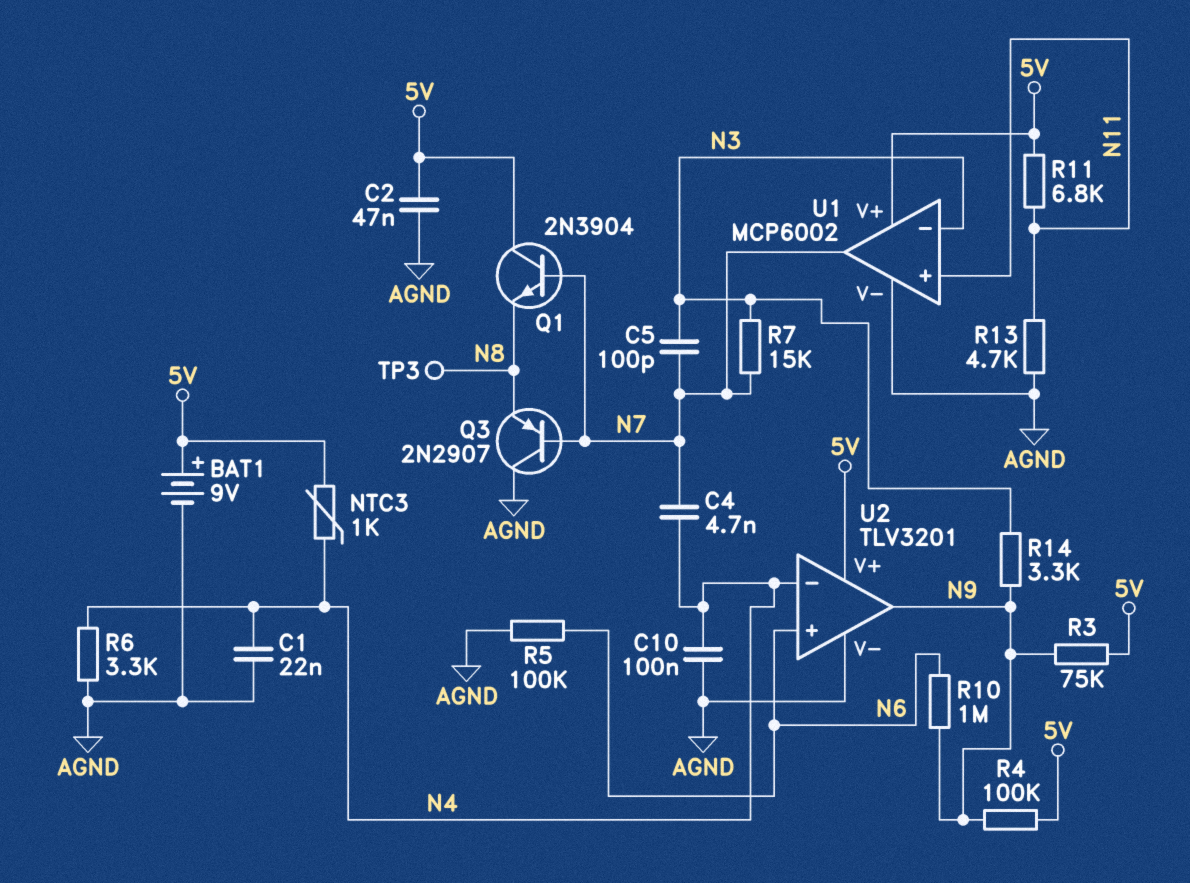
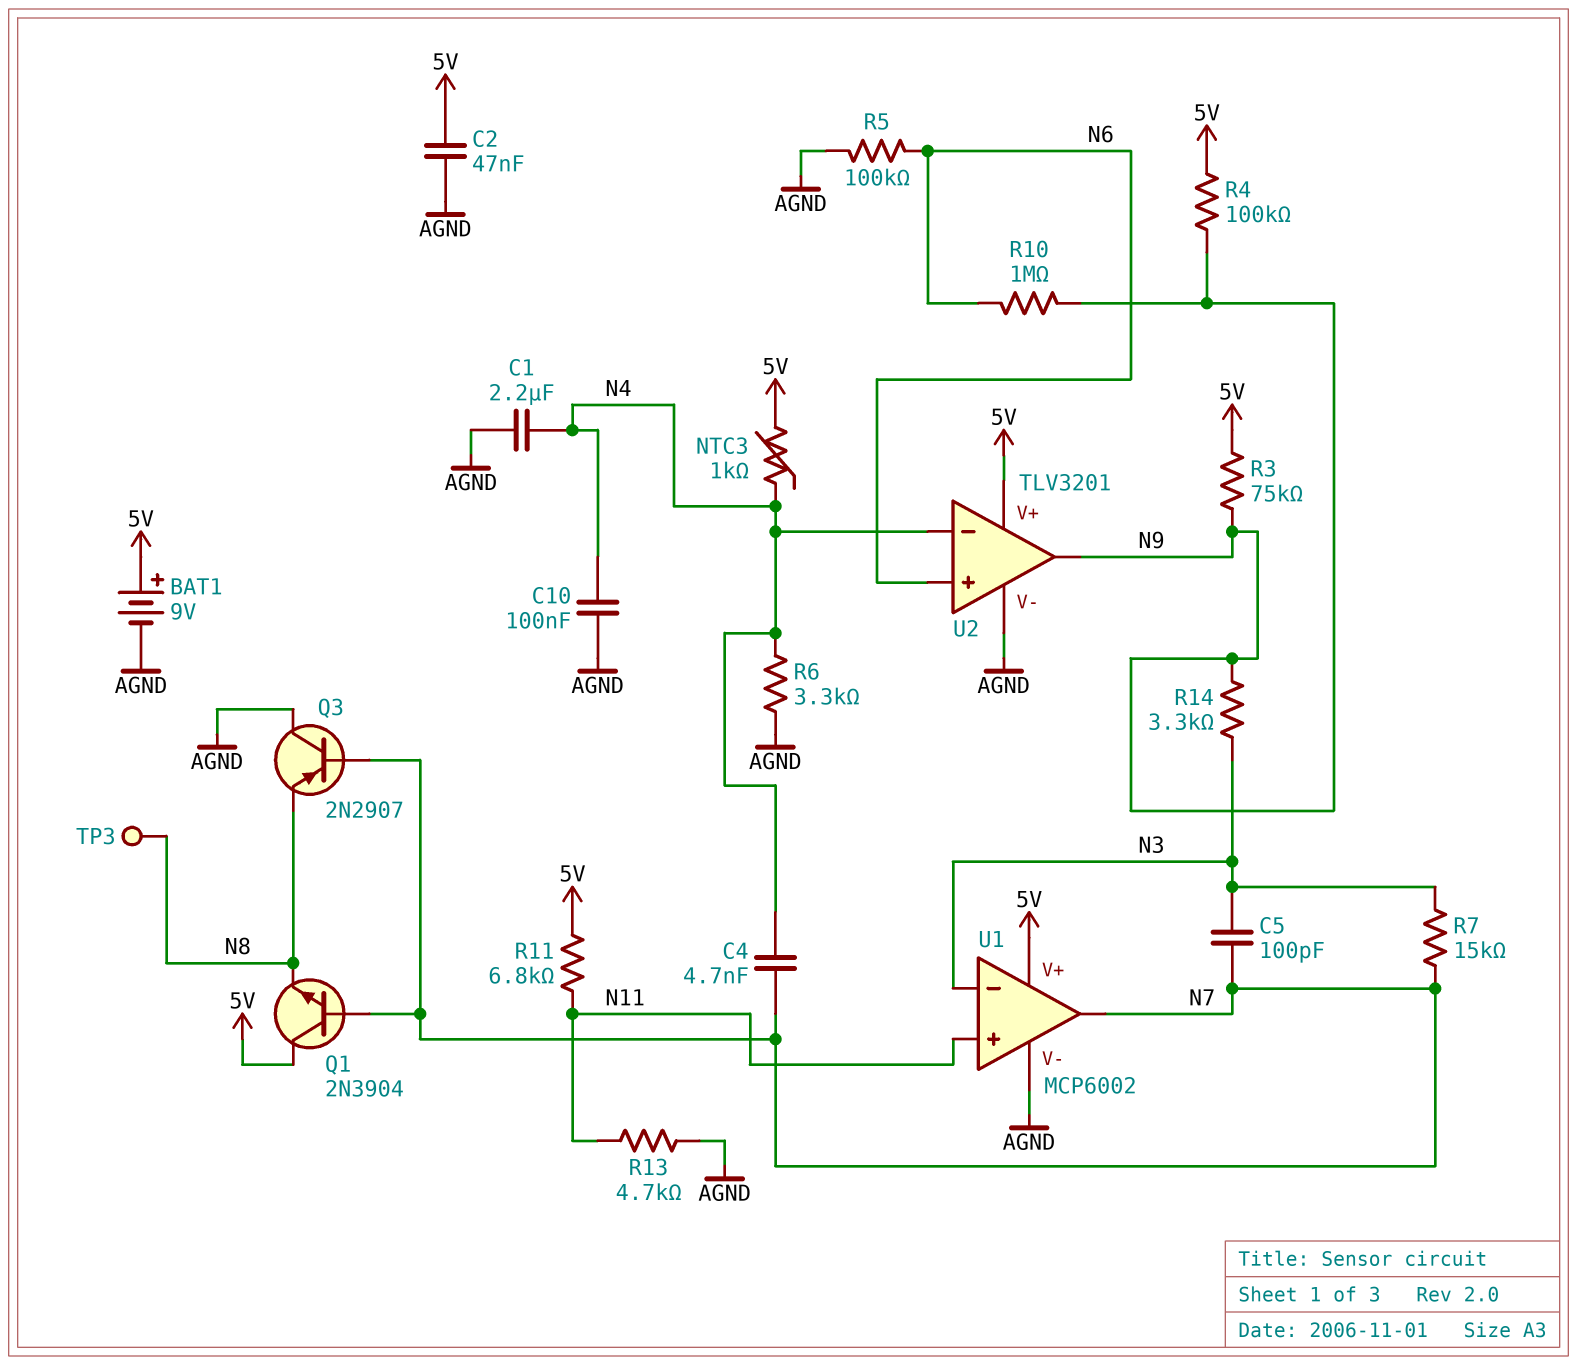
C1: 22nF (AGND, N4) -> 2.2uF (AGND, N4)

